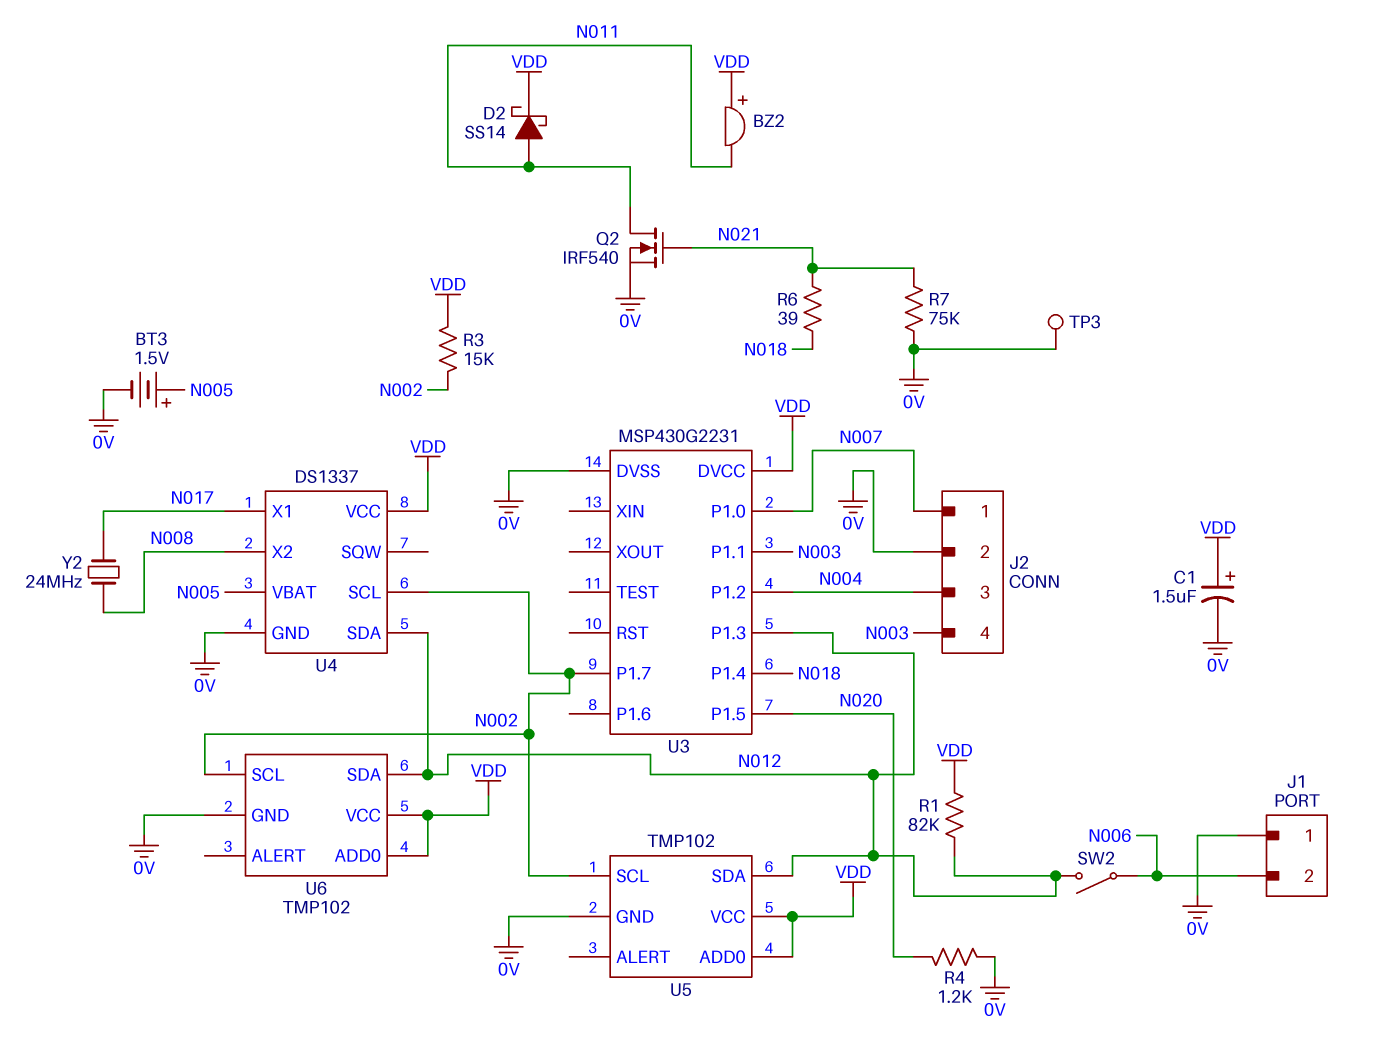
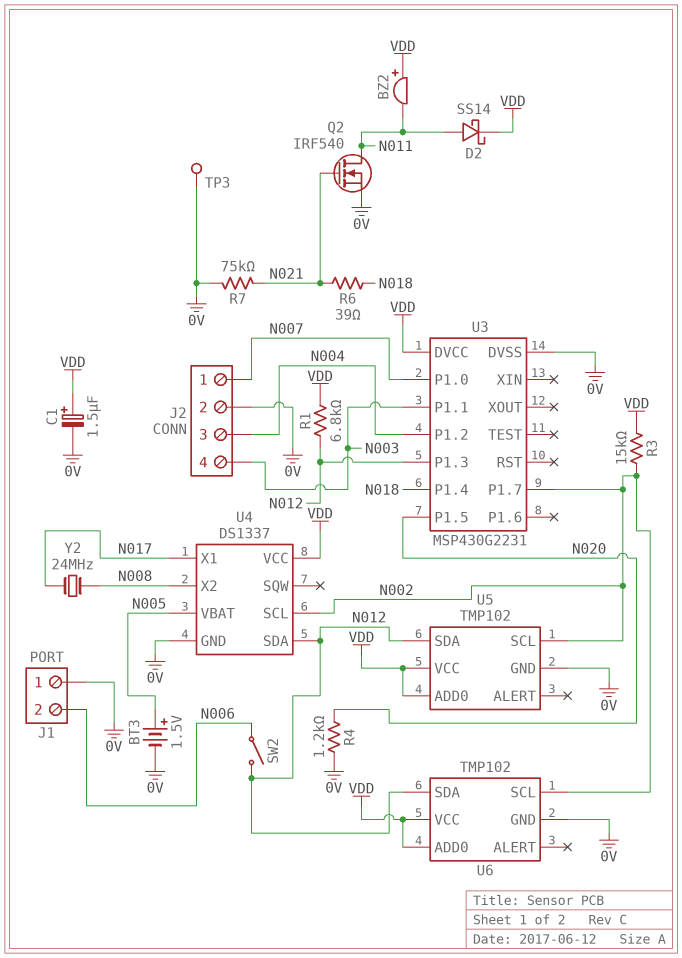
R1: 82k (N012, VDD) -> 6.8k (N012, VDD)

